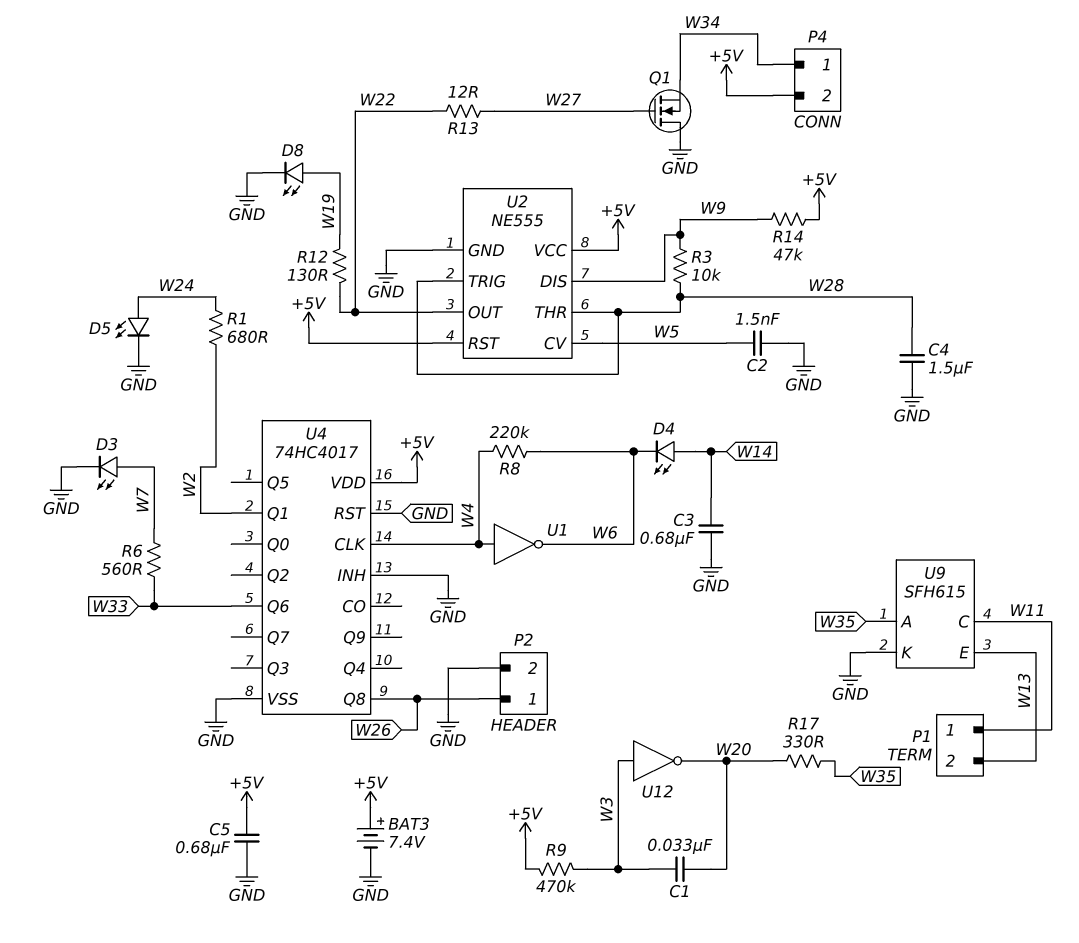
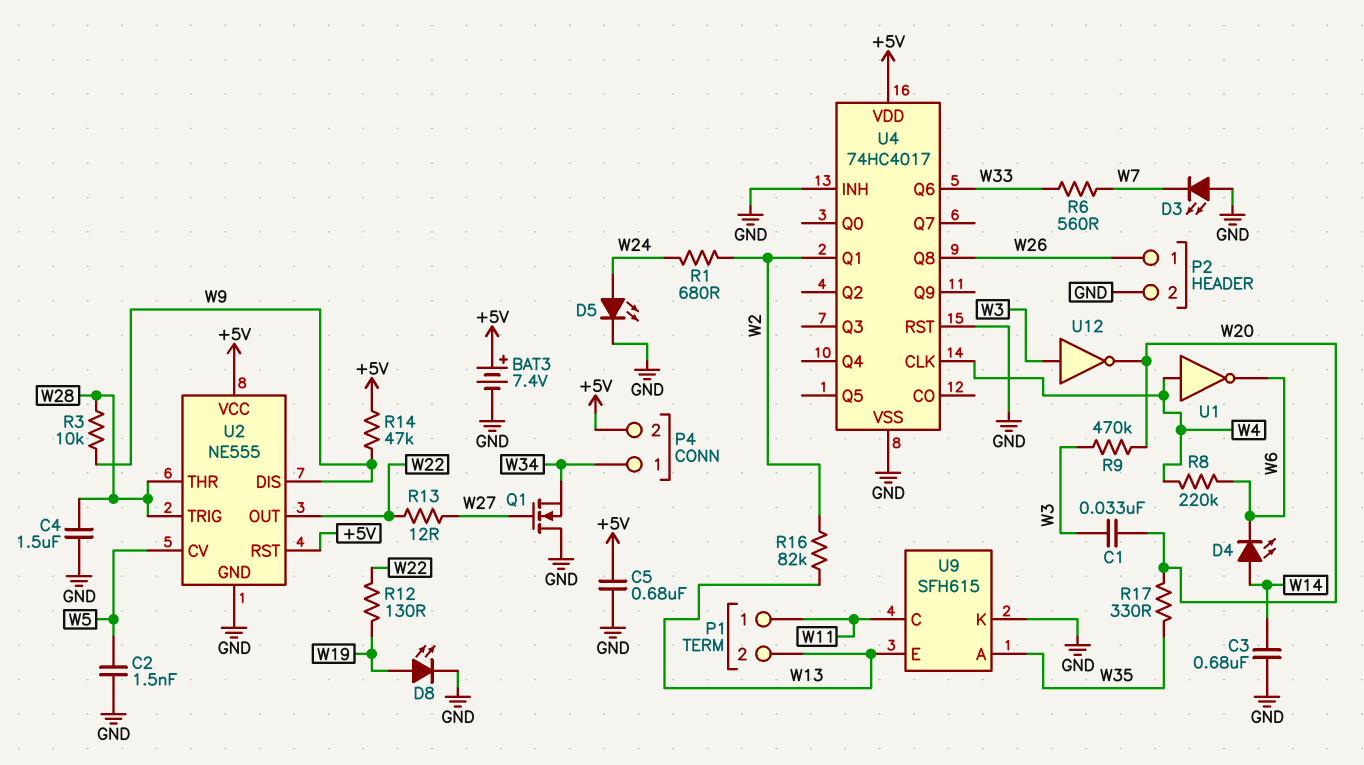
D3: LED (A W7, K GND) -> LED (A GND, K W7)
R9: 470k (+5V, W3) -> 470k (W3, W20)
R16: none -> 82k (W2, W13)

